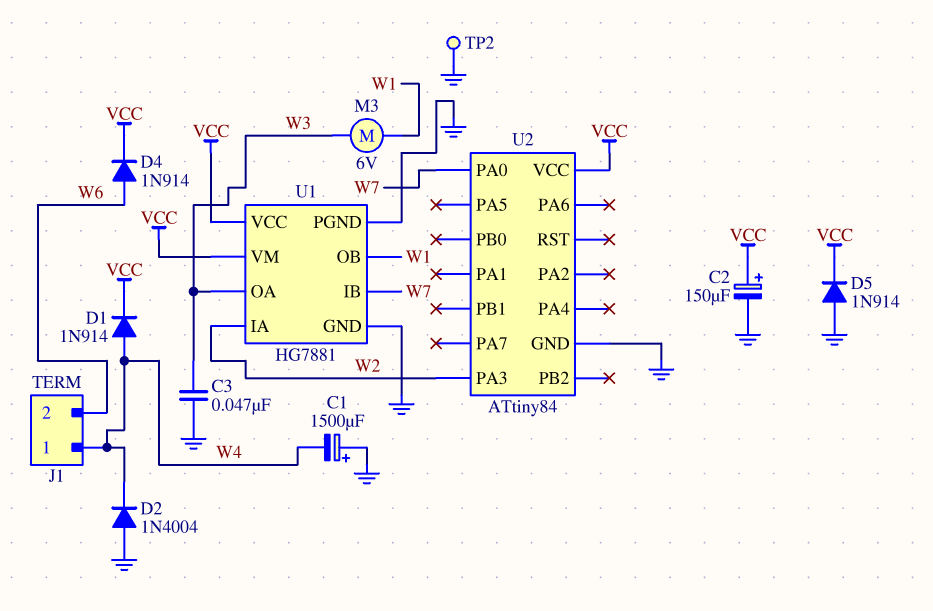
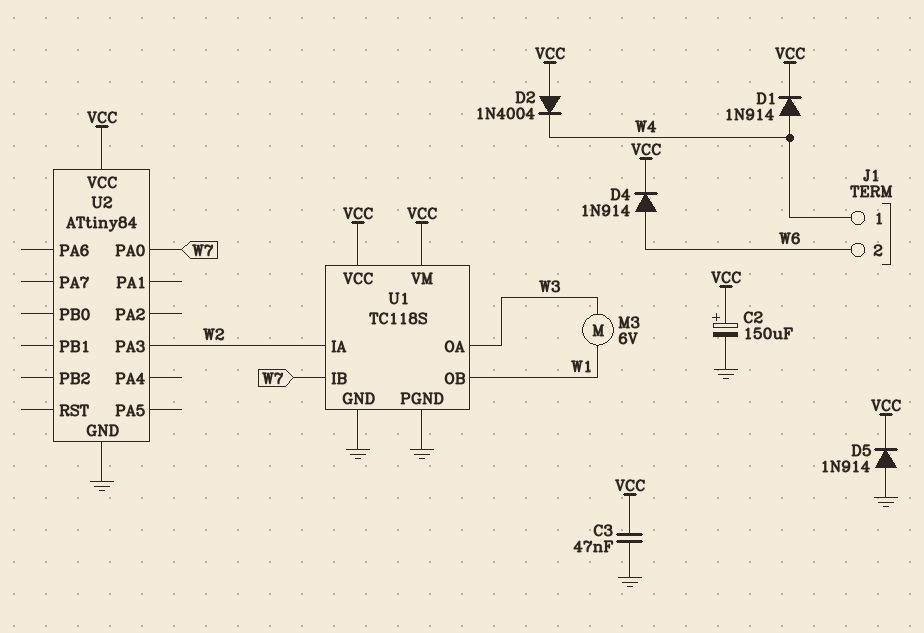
C1: 1500uF (plus GND, minus W4) -> none
C3: 47nF (GND, W3) -> 47nF (GND, VCC)
D2: diode 1N4004 (A GND, K W4) -> diode 1N4004 (A VCC, K W4)
TP2: test point (GND) -> none
U1: HG7881 -> TC118S

